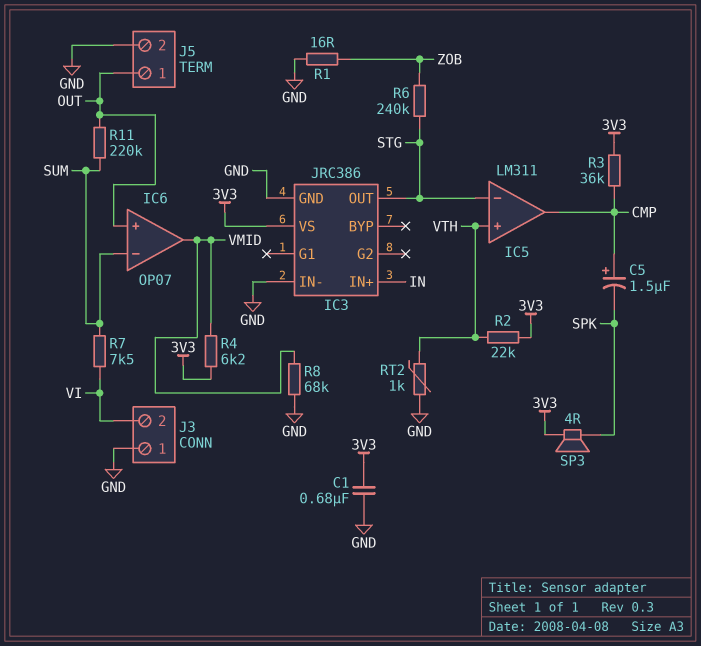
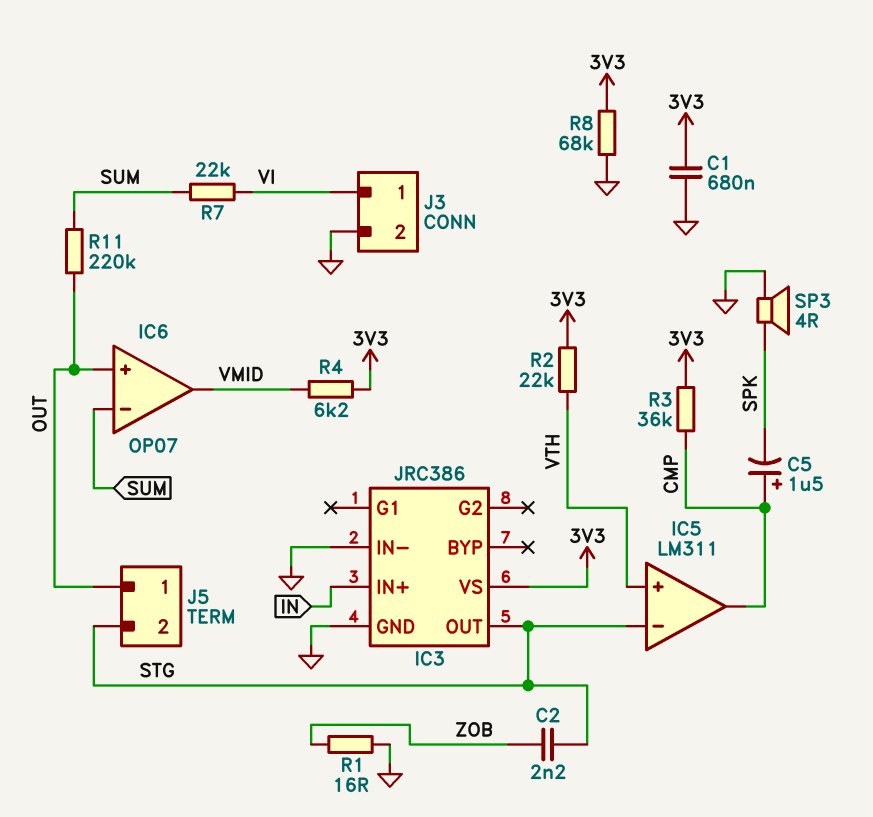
C2: none -> 2.2nF (STG, ZOB)
J3 pin 1: GND -> VI
J3 pin 2: VI -> GND
J5 pin 2: GND -> STG
R6: 240k (STG, ZOB) -> none
R7: 7.5k (SUM, VI) -> 22k (SUM, VI)
R8: 68k (GND, VMID) -> 68k (3V3, GND)
RT2: 1k (GND, VTH) -> none
SP3: speaker 4R (3V3, SPK) -> speaker 4R (GND, SPK)

